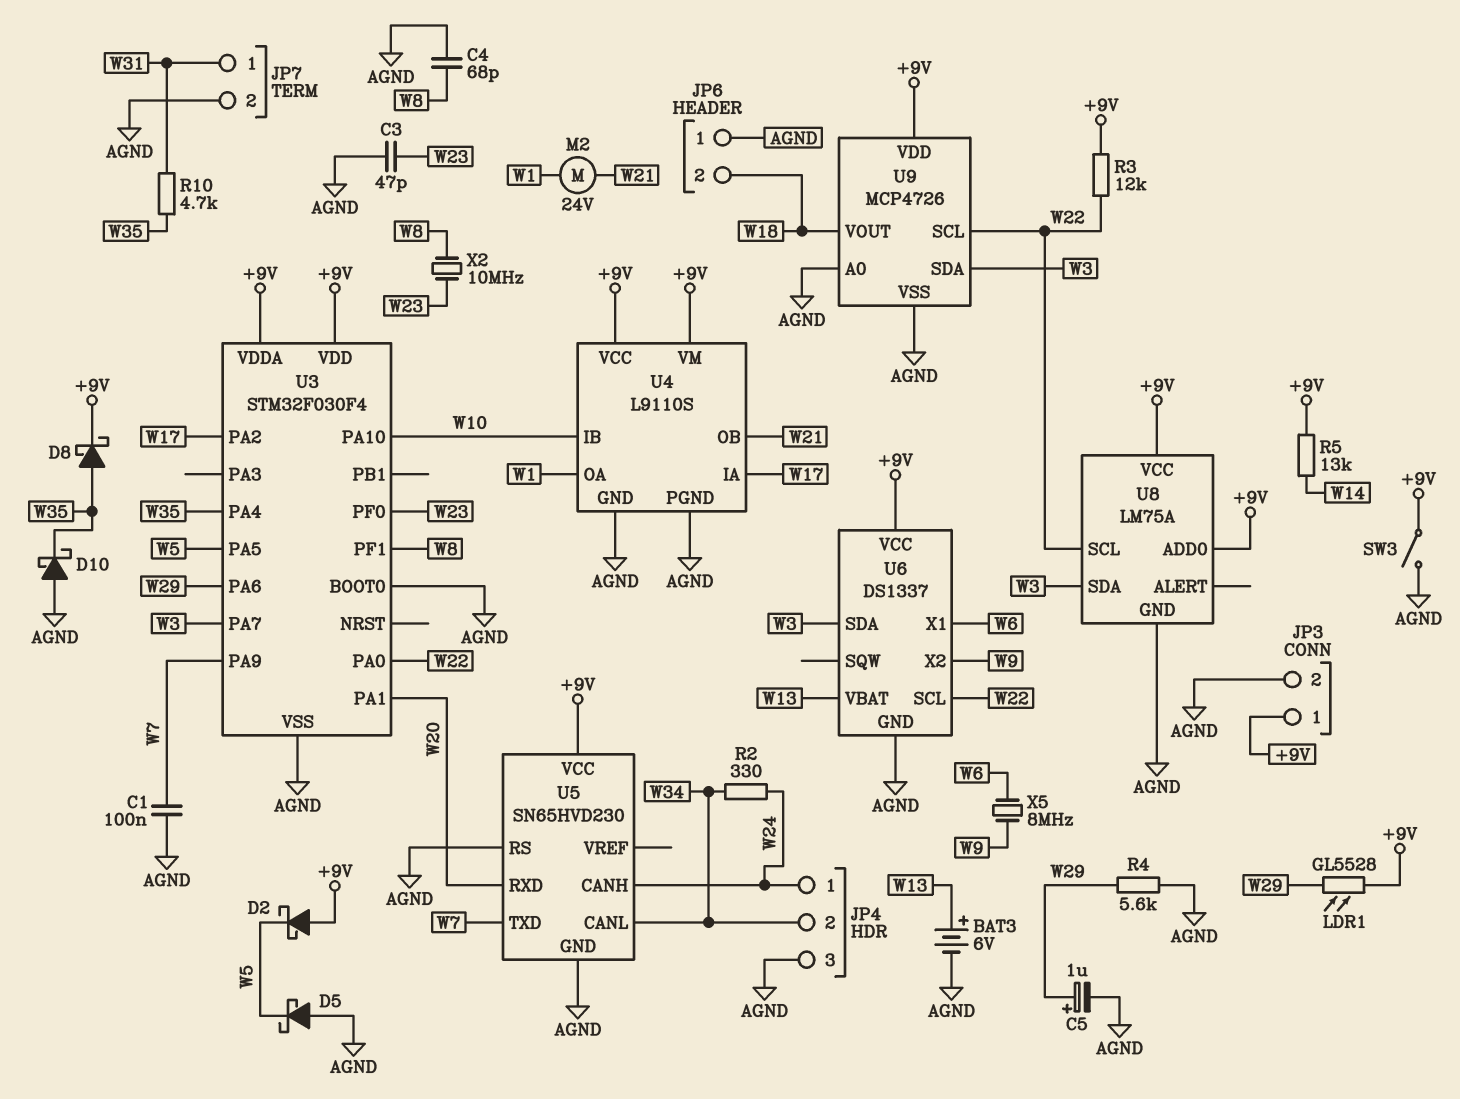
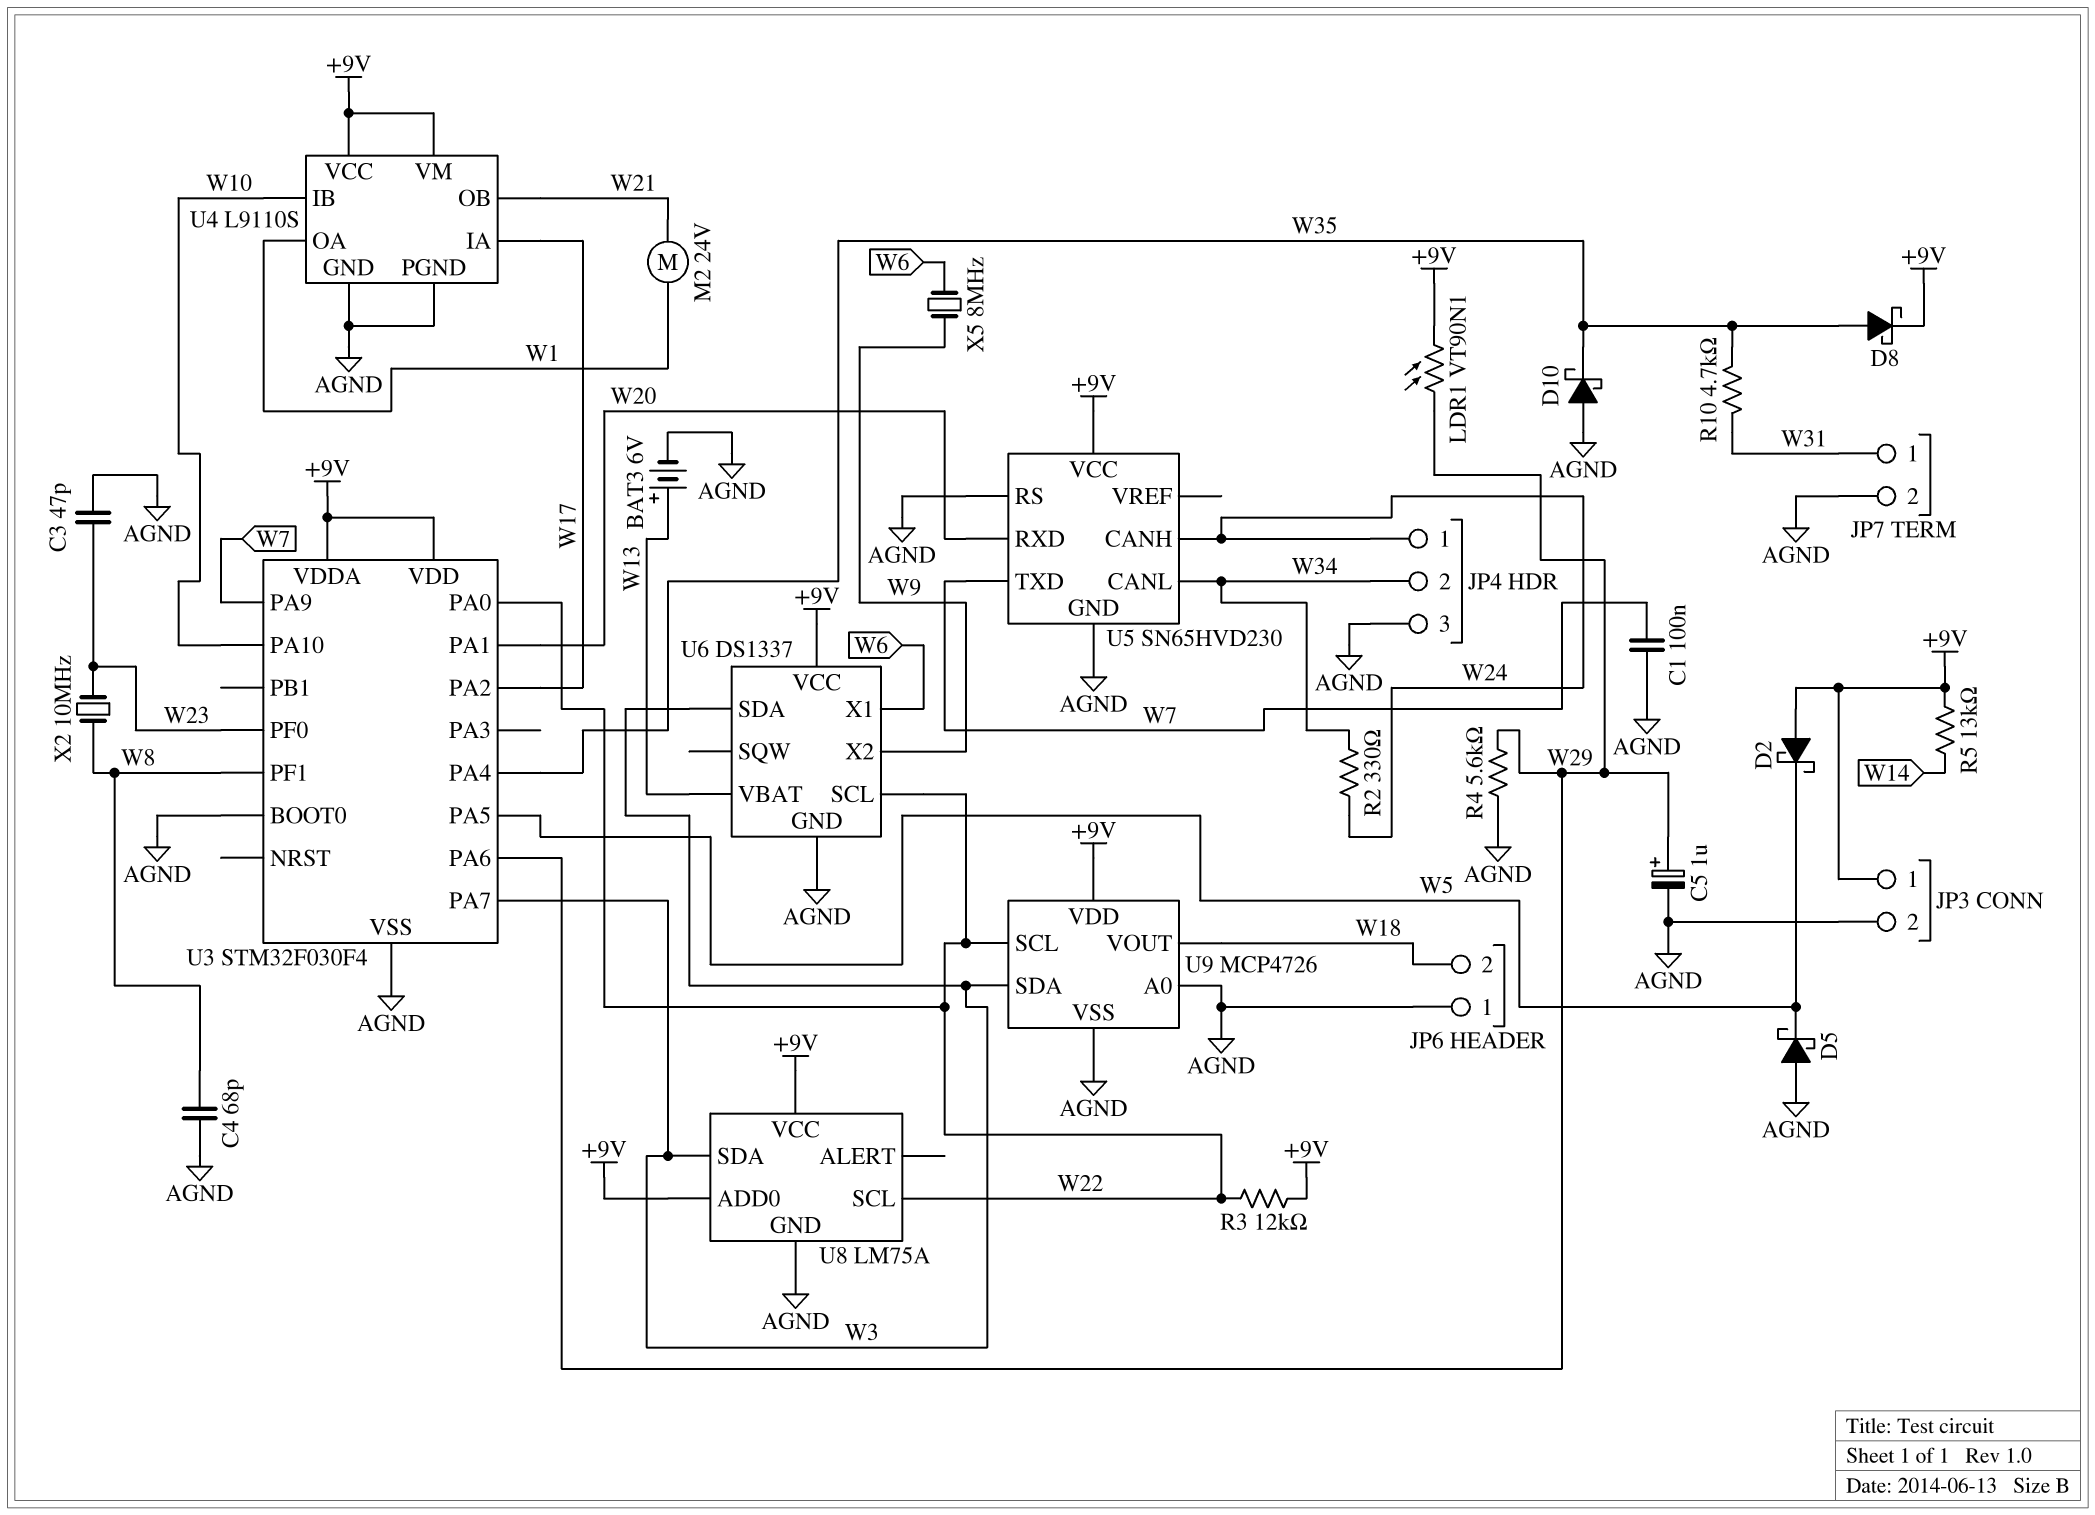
LDR1: GL5528 (+9V, W29) -> VT90N1 (+9V, W29)
SW3: switch (+9V, AGND) -> none

